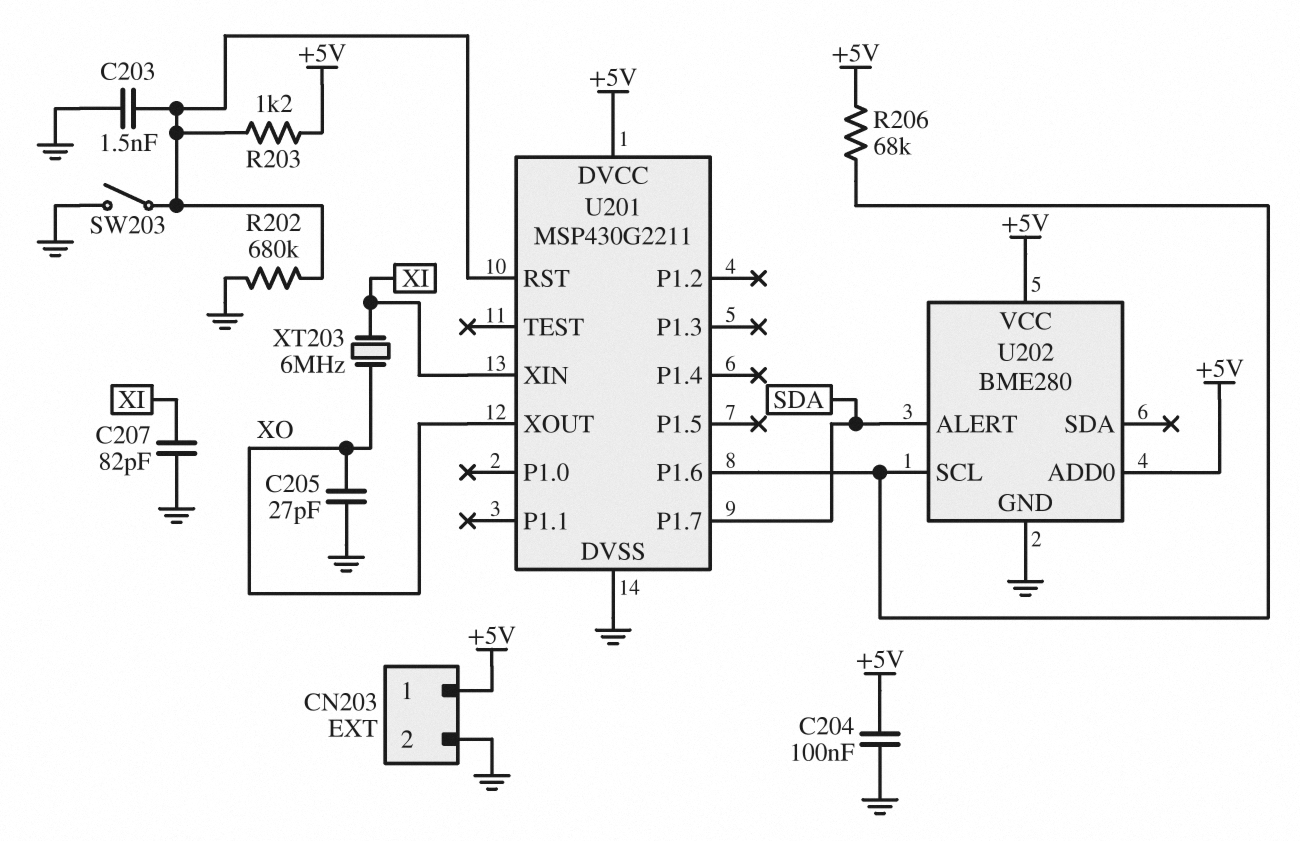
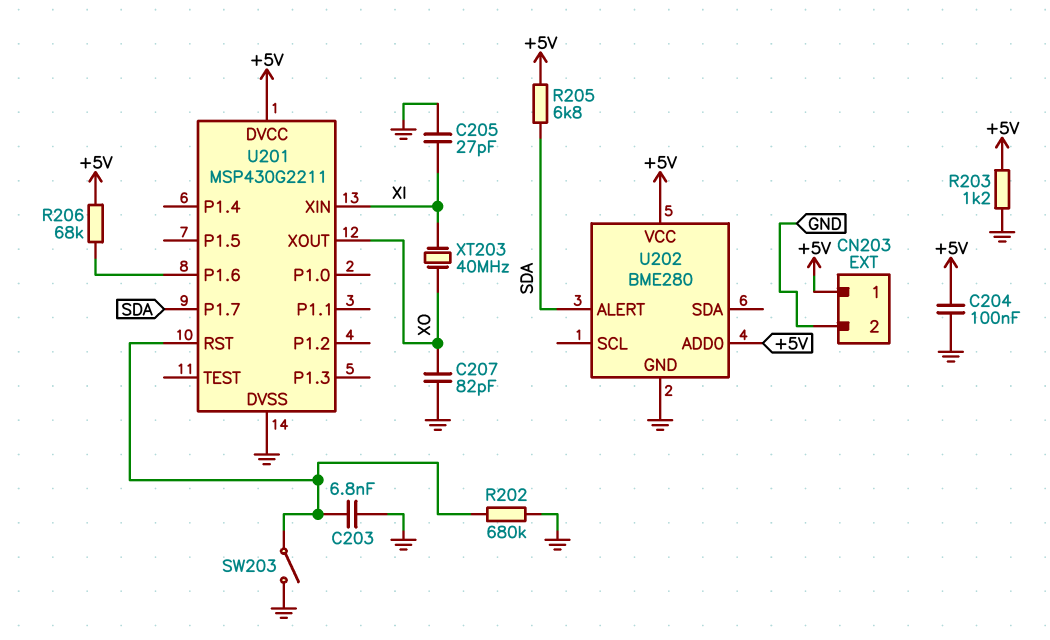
C203: 1.5nF (GND, U201/RST) -> 6.8nF (GND, U201/RST)
C205: 27pF (GND, XO) -> 27pF (GND, XI)
C207: 82pF (GND, XI) -> 82pF (GND, XO)
R203: 1.2k (+5V, U201/RST) -> 1.2k (+5V, GND)
R205: none -> 6.8k (+5V, SDA)
U202 pin SCL: U201/P1.6 -> none
XT203: 6MHz (XI, XO) -> 40MHz (XI, XO)

